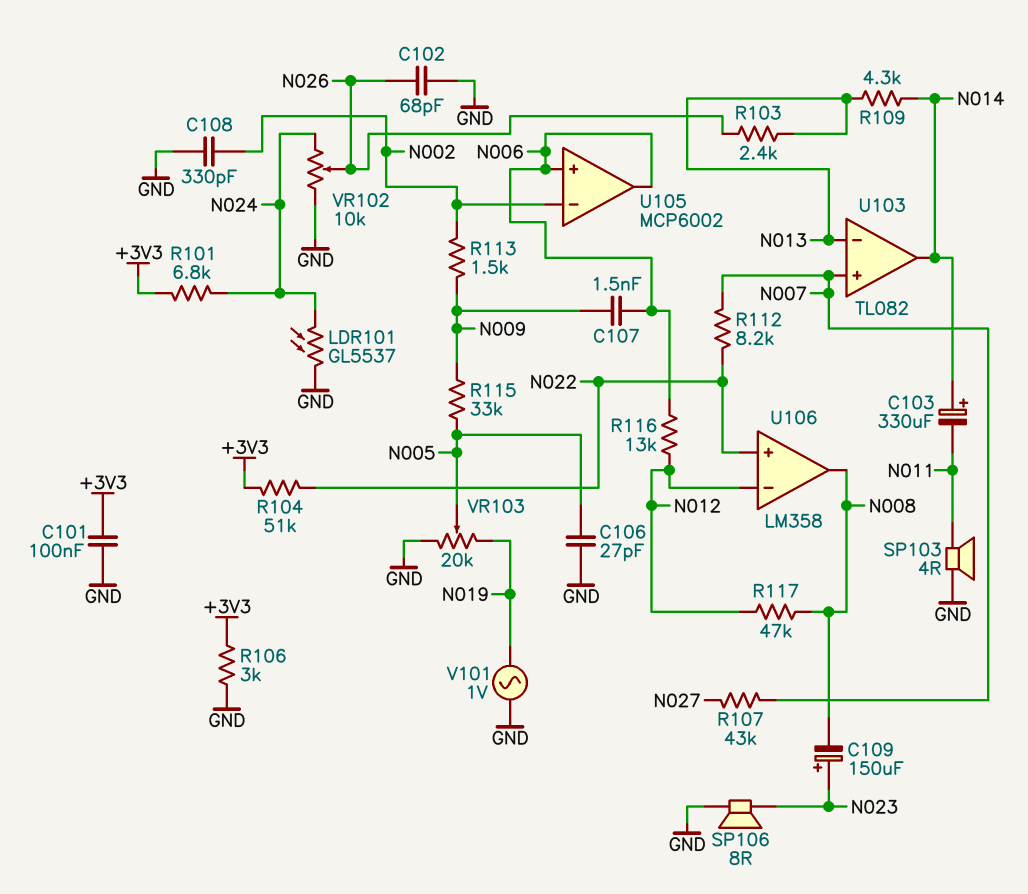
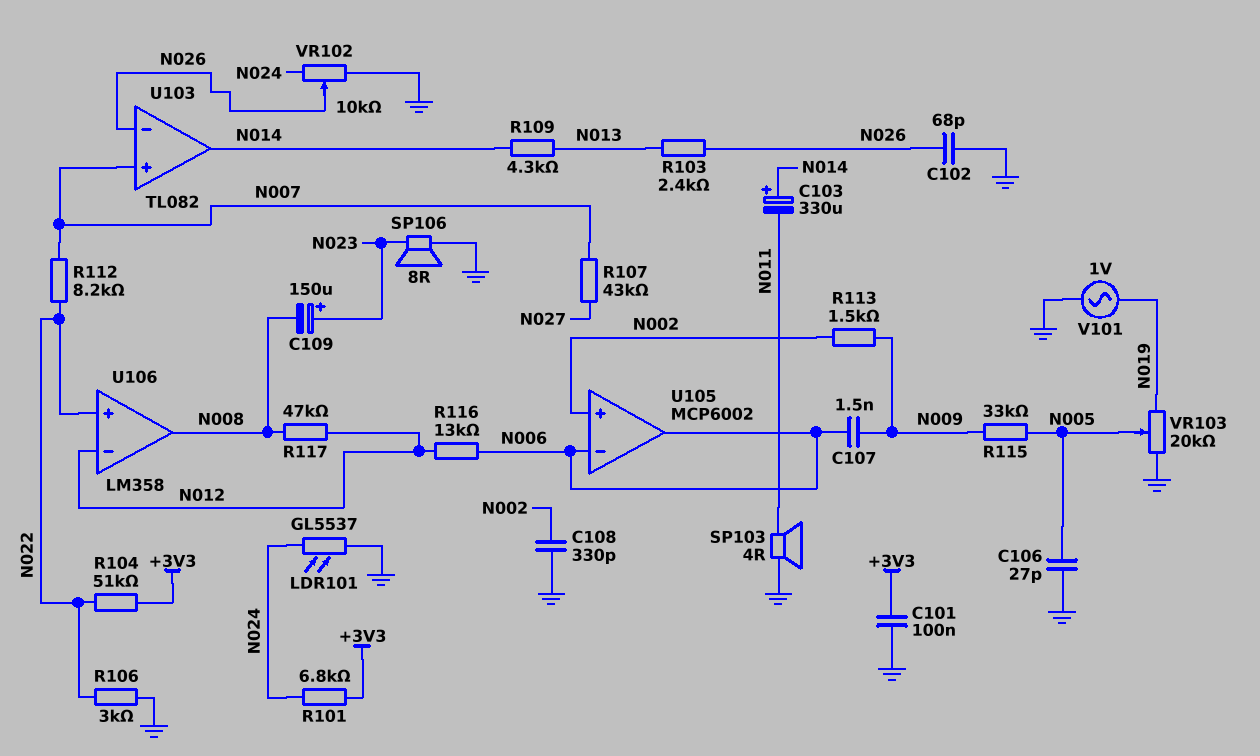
R106: 3k (+3V3, GND) -> 3k (GND, N022)
U103 pin in-: N013 -> N026
U105 pin in+: N006 -> N002
U105 pin in-: N002 -> N006

